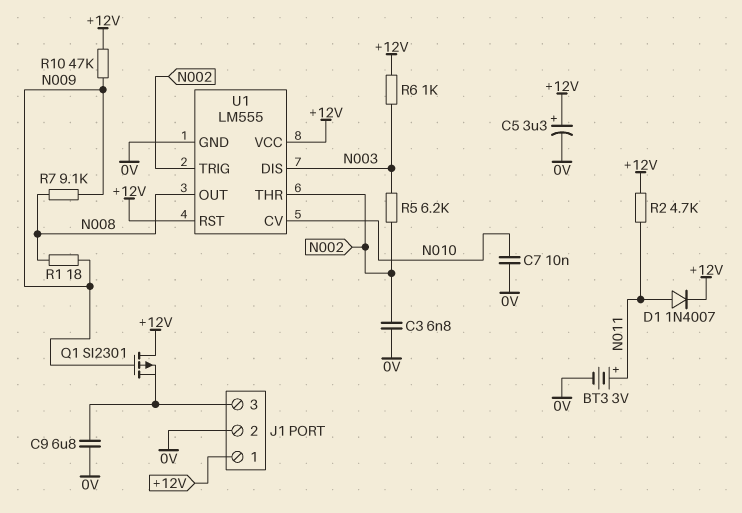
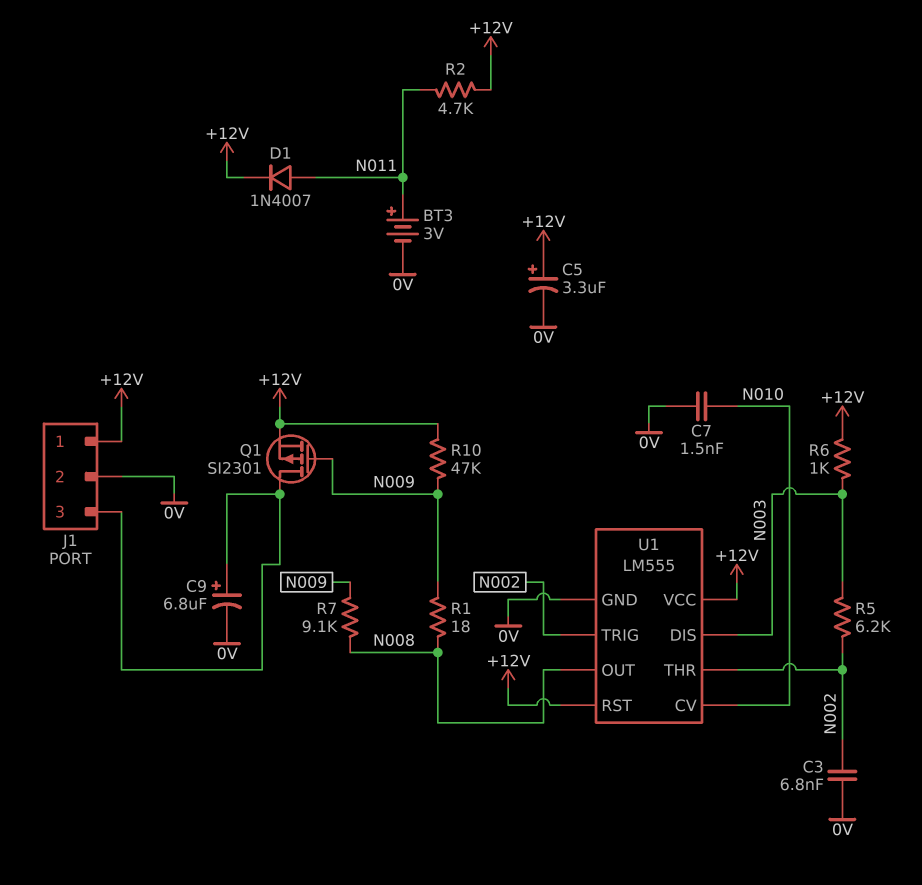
C7: 10nF (0V, N010) -> 1.5nF (0V, N010)
C9: 6.8uF (0V, J1/3) -> 6.8uF (plus J1/3, minus 0V)
Q1: PMOS SI2301 (G N009, D +12V, S J1/3) -> PMOS SI2301 (G N009, D J1/3, S +12V)

